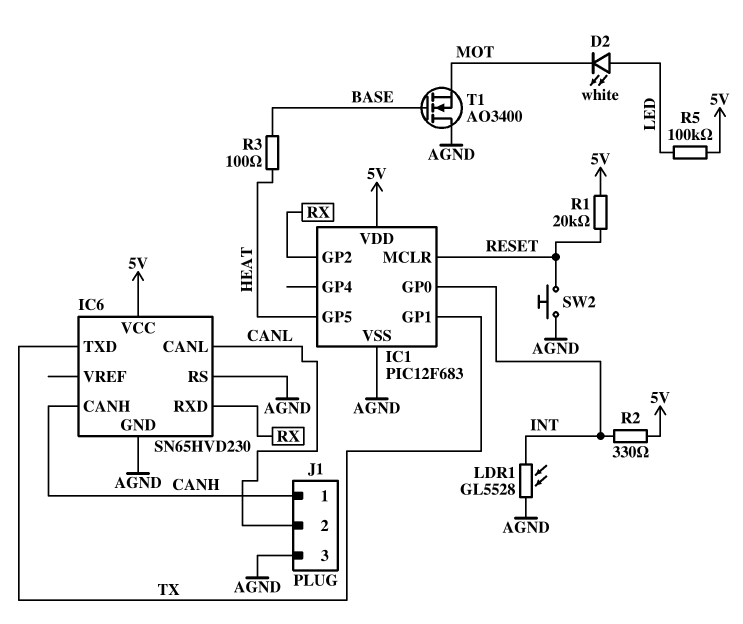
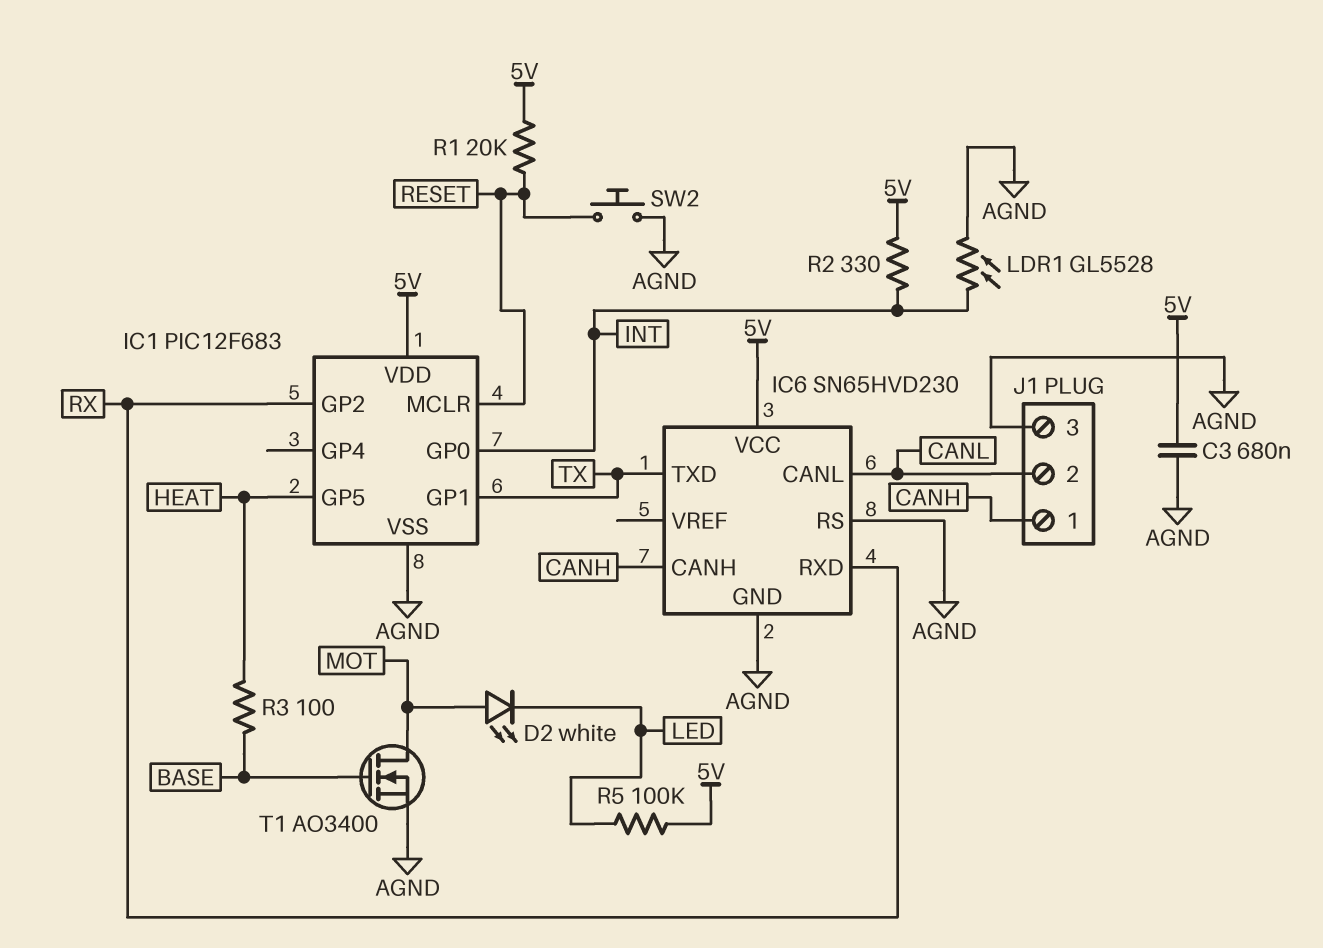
C3: none -> 680nF (5V, AGND)
D2: LED white (A LED, K MOT) -> LED white (A MOT, K LED)
T1: NMOS AO3400 (G BASE, D AGND, S MOT) -> NMOS AO3400 (G BASE, D MOT, S AGND)

